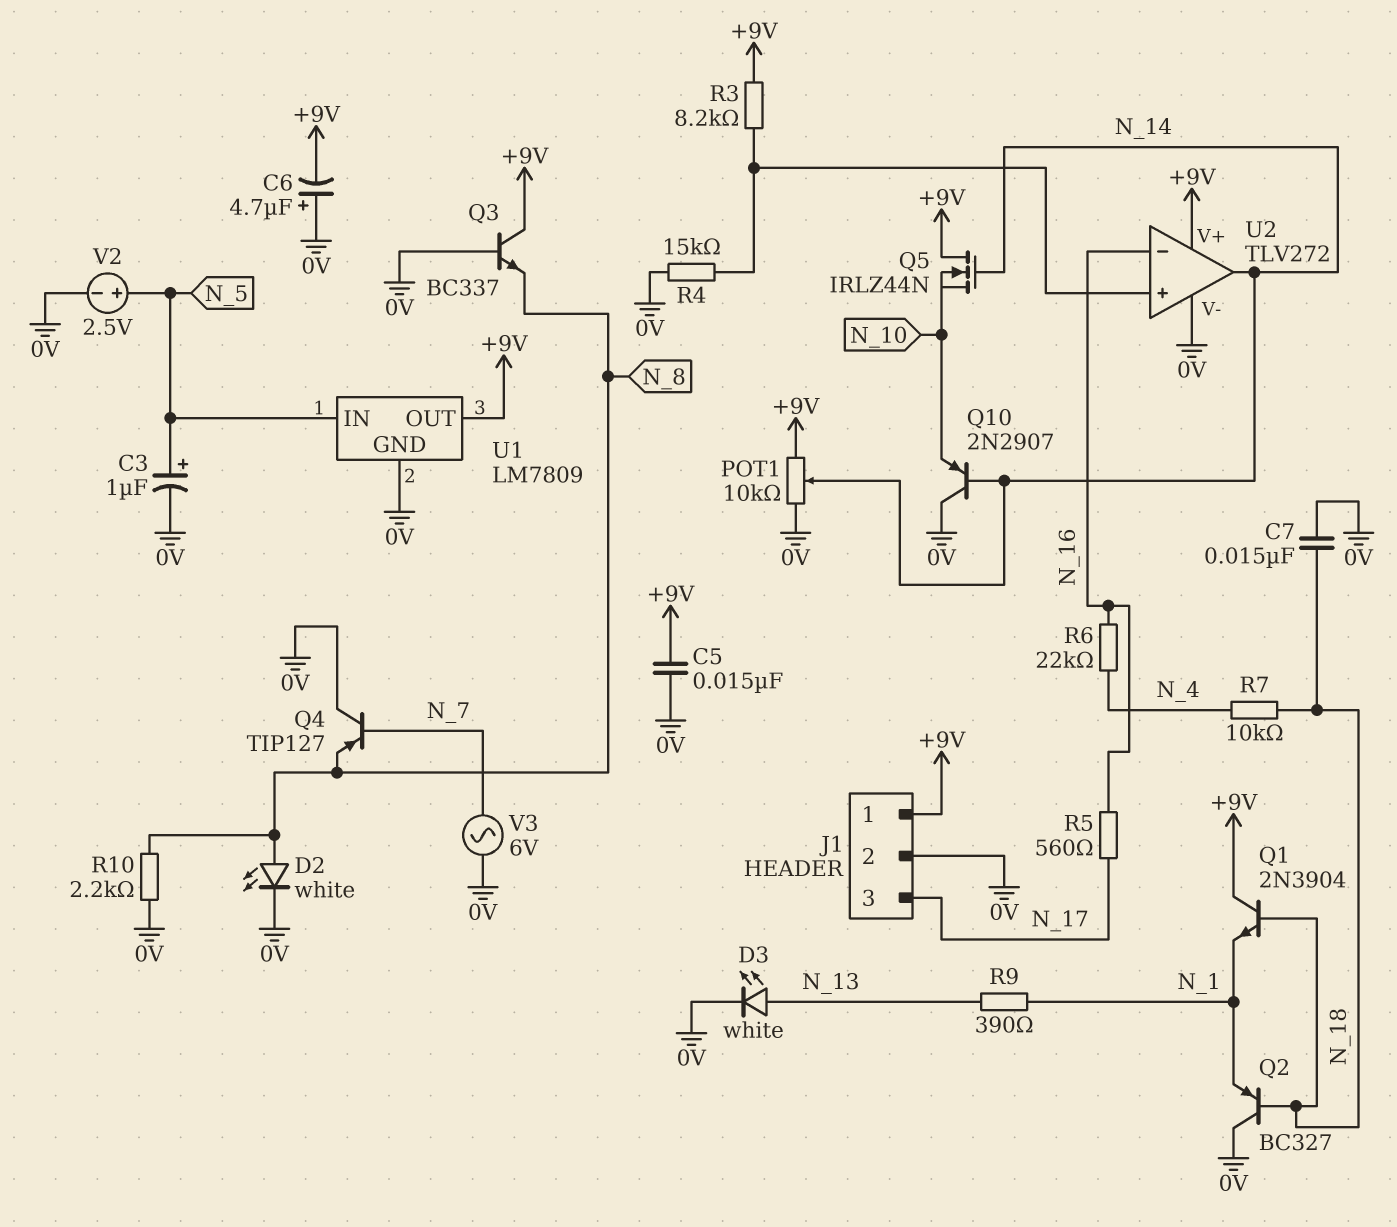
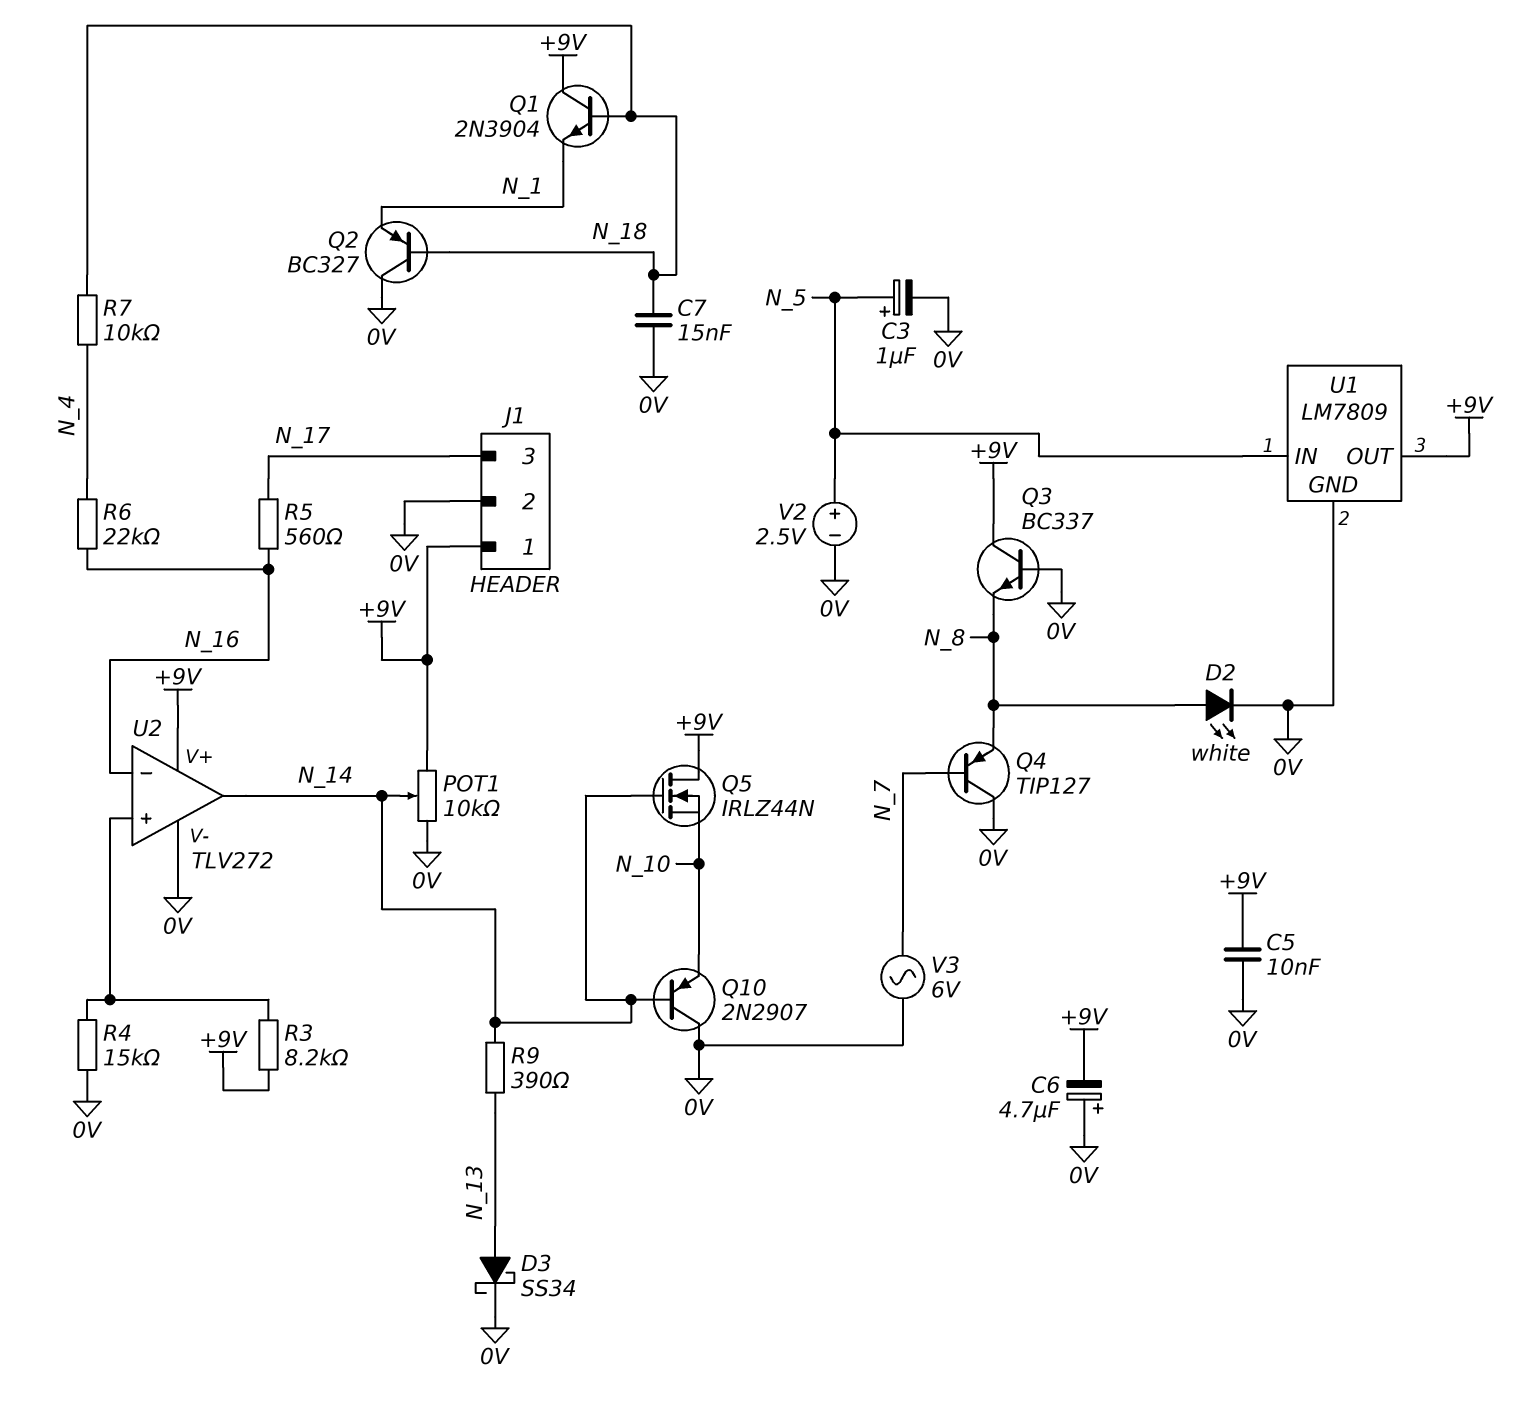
C5: 15nF (+9V, 0V) -> 10nF (+9V, 0V)
D3: LED white (A N_13, K 0V) -> schottky SS34 (A N_13, K 0V)
R9: 390 (N_1, N_13) -> 390 (N_13, N_14)
R10: 2.2k (0V, N_8) -> none

